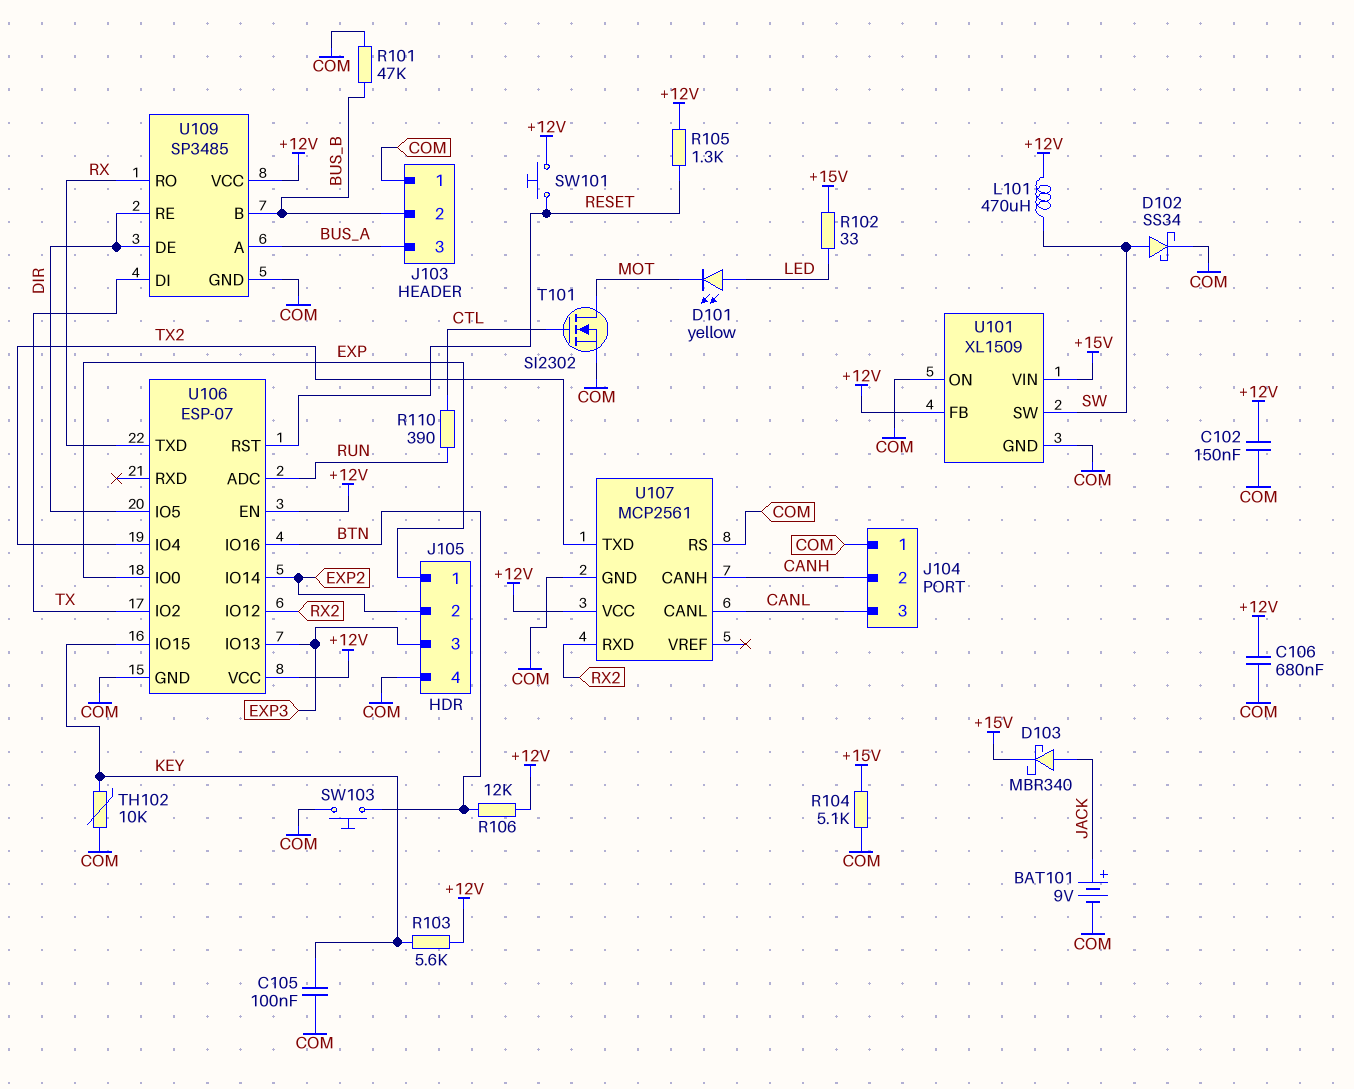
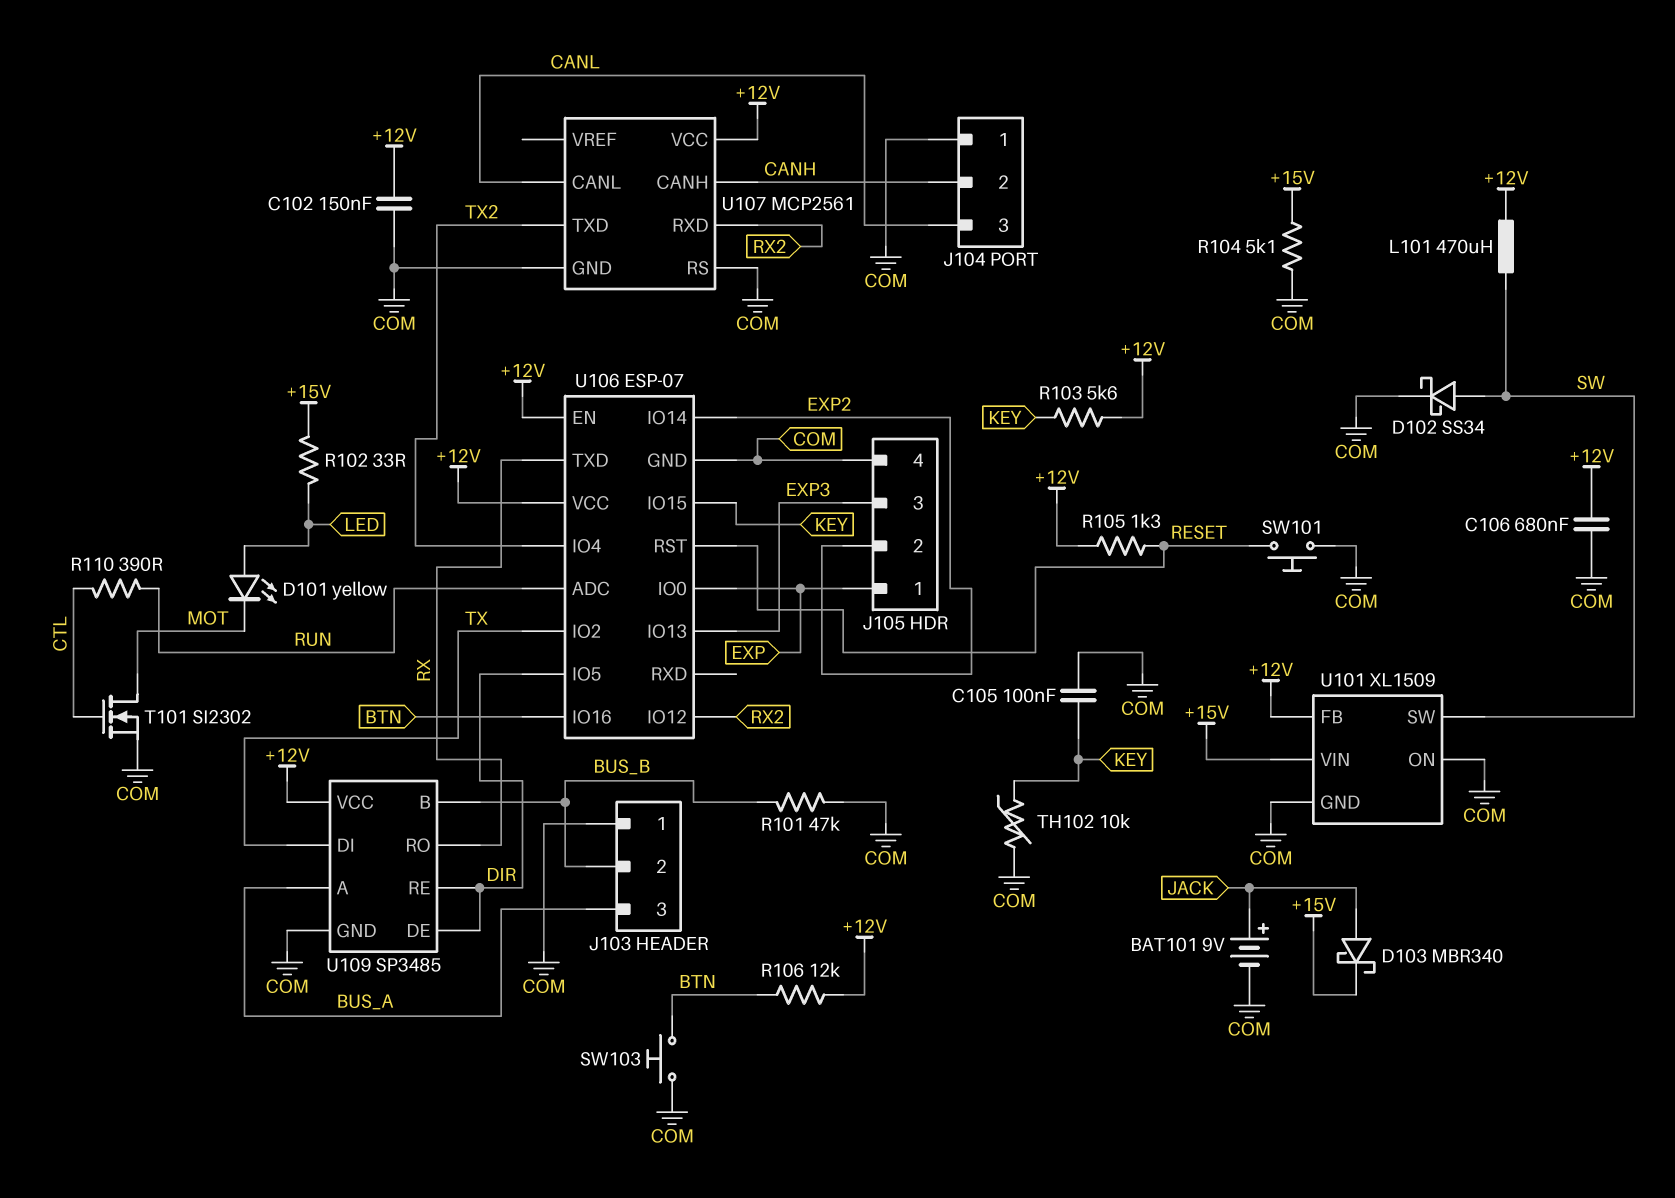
SW101: button (+12V, RESET) -> button (COM, RESET)

